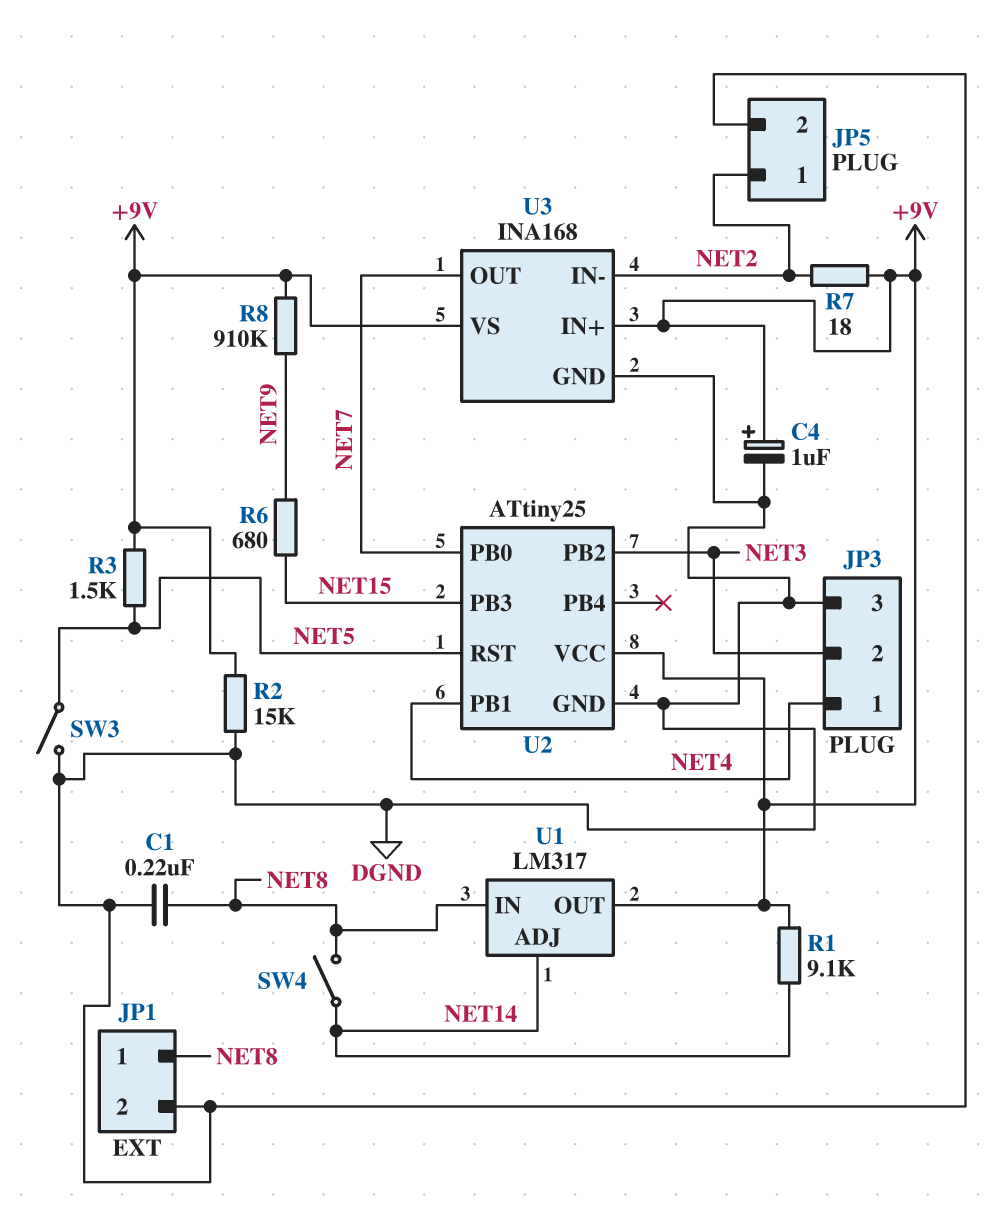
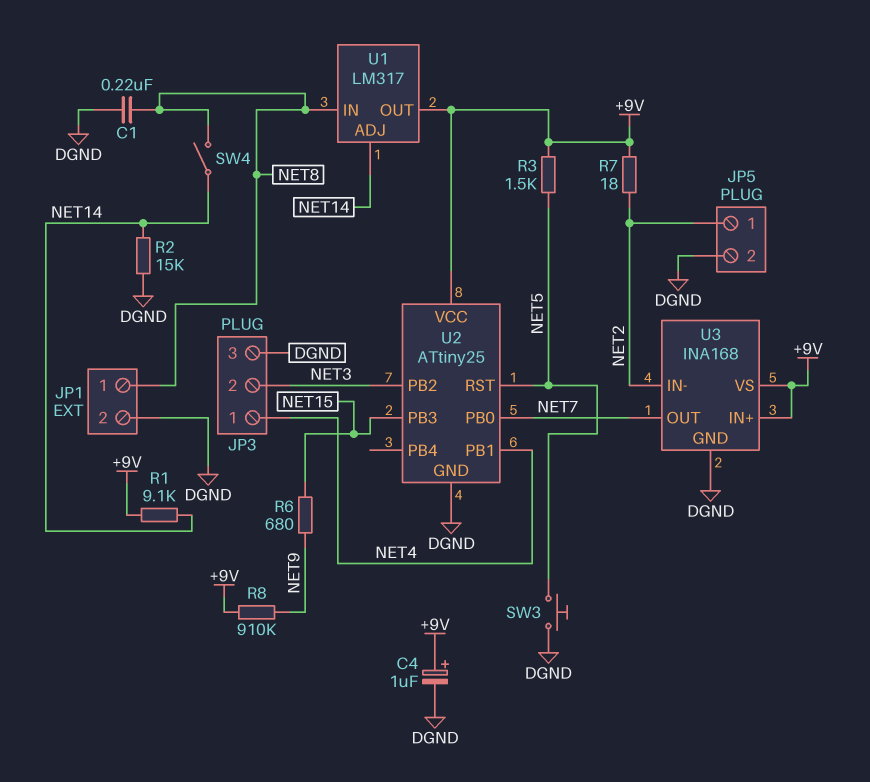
R2: 15k (+9V, DGND) -> 15k (DGND, NET14)
SW3: switch (DGND, NET5) -> button (DGND, NET5)

